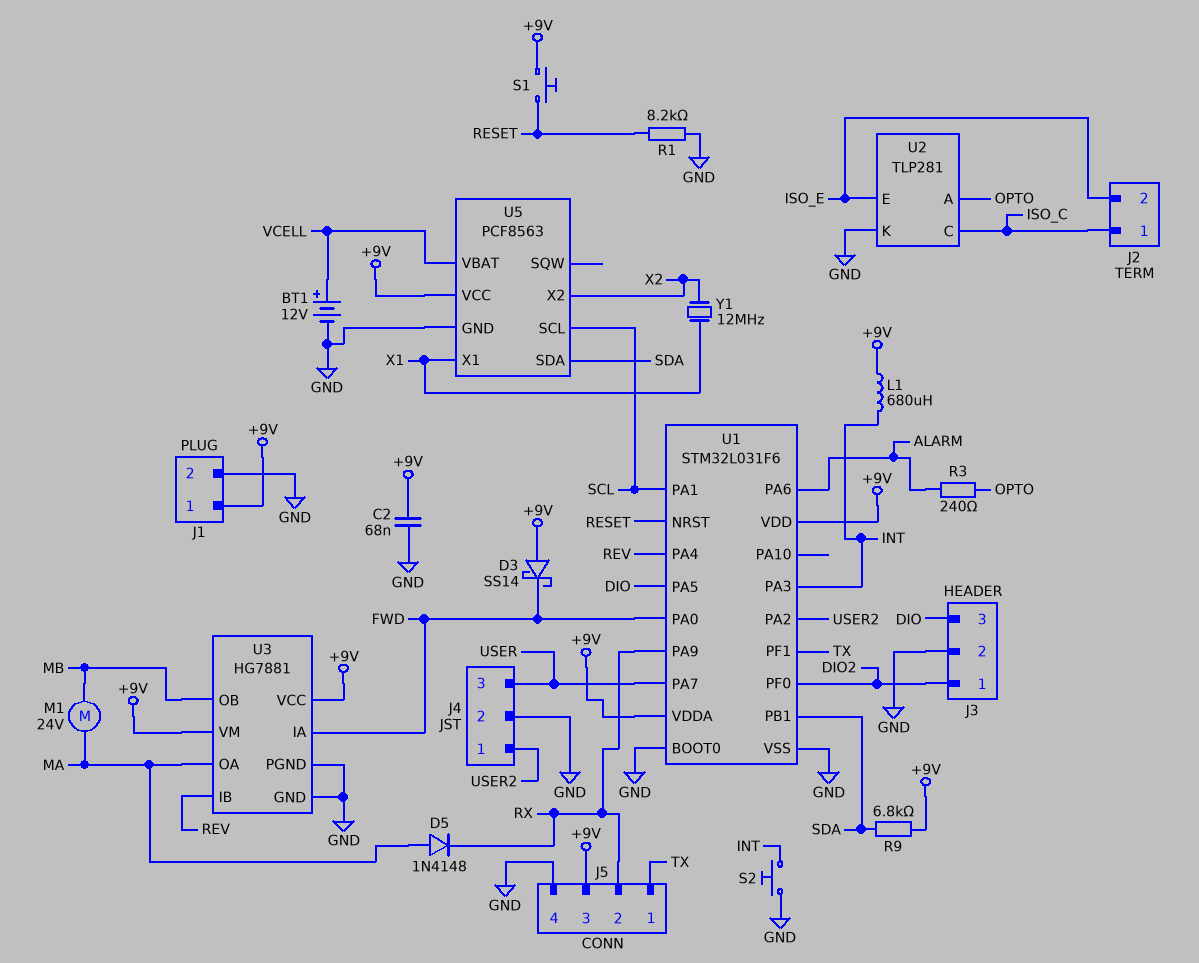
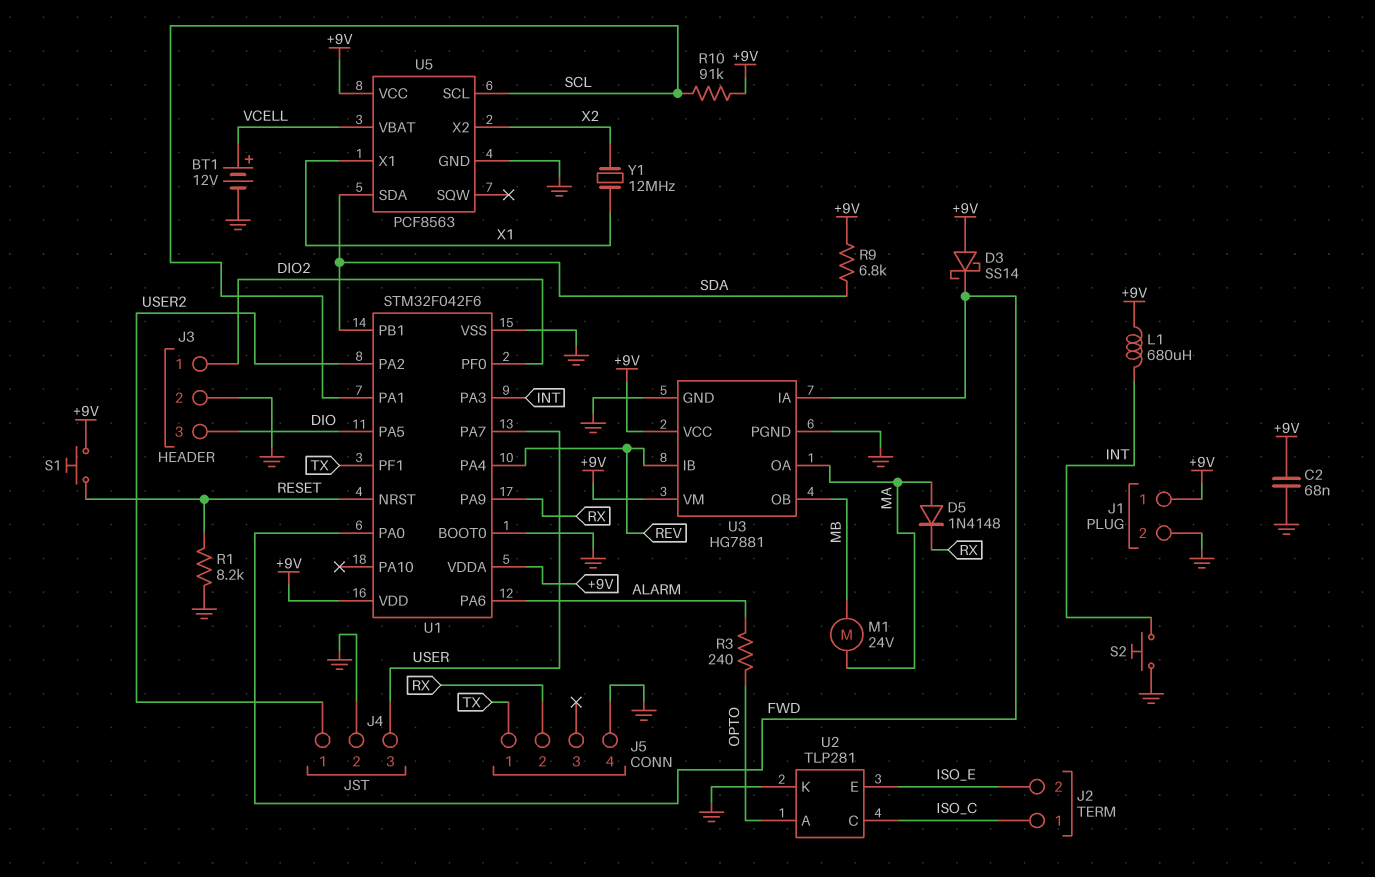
J5 pin 3: +9V -> none
R10: none -> 91k (+9V, SCL)
U1: STM32L031F6 -> STM32F042F6

